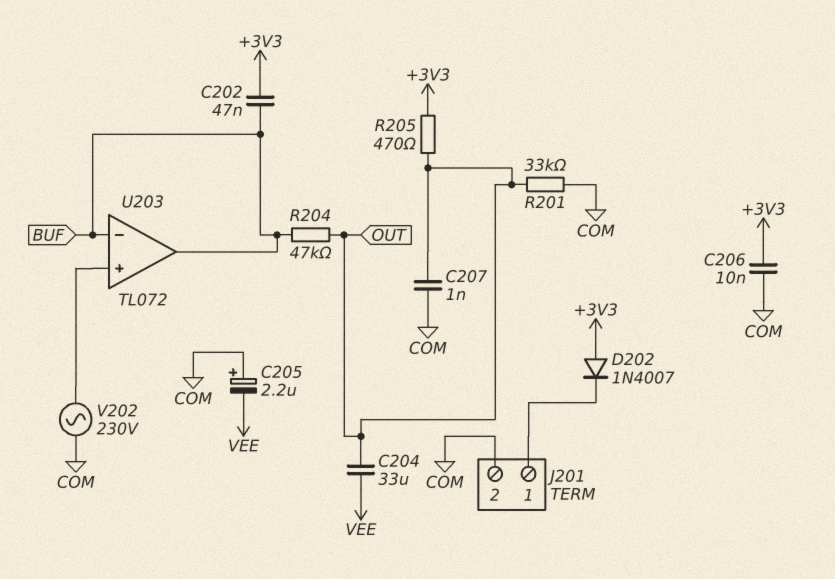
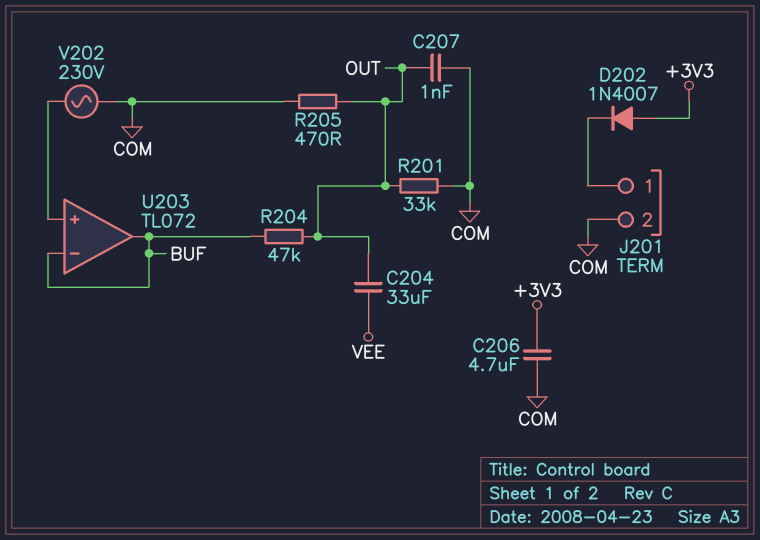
C202: 47nF (+3V3, BUF) -> none
C205: 2.2uF (plus COM, minus VEE) -> none
C206: 10nF (+3V3, COM) -> 4.7uF (+3V3, COM)
R205: 470 (+3V3, OUT) -> 470 (COM, OUT)

